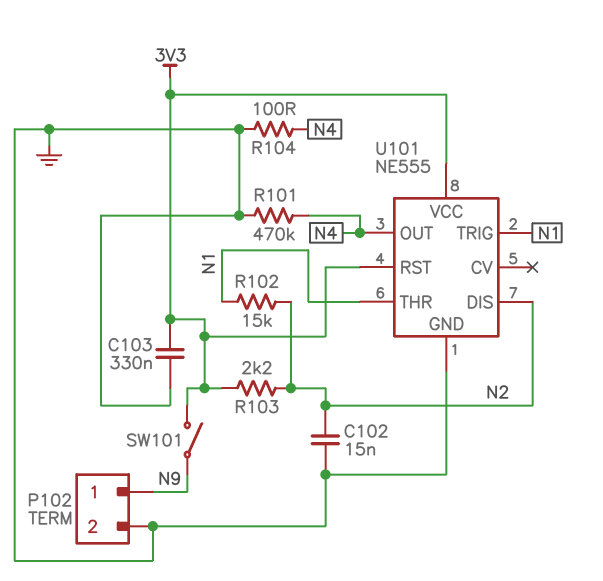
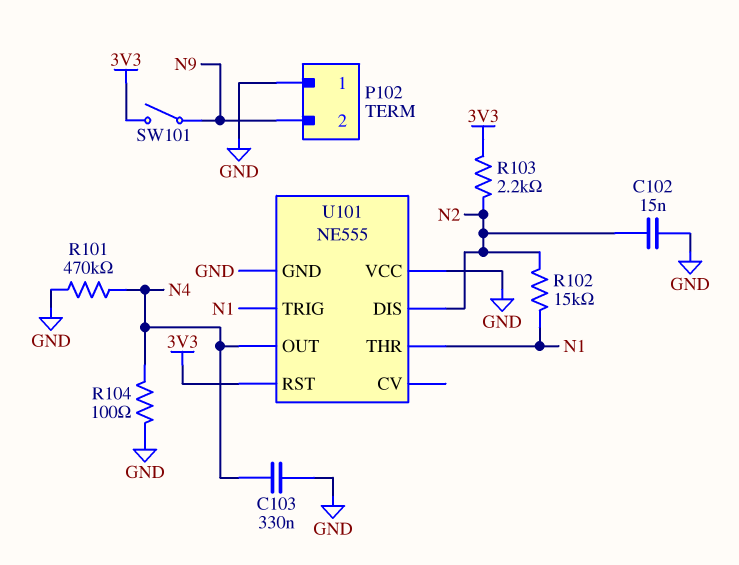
C103: 330nF (3V3, GND) -> 330nF (GND, N4)
P102 pin 1: N9 -> GND
P102 pin 2: GND -> N9
U101 pin VCC: 3V3 -> GND

